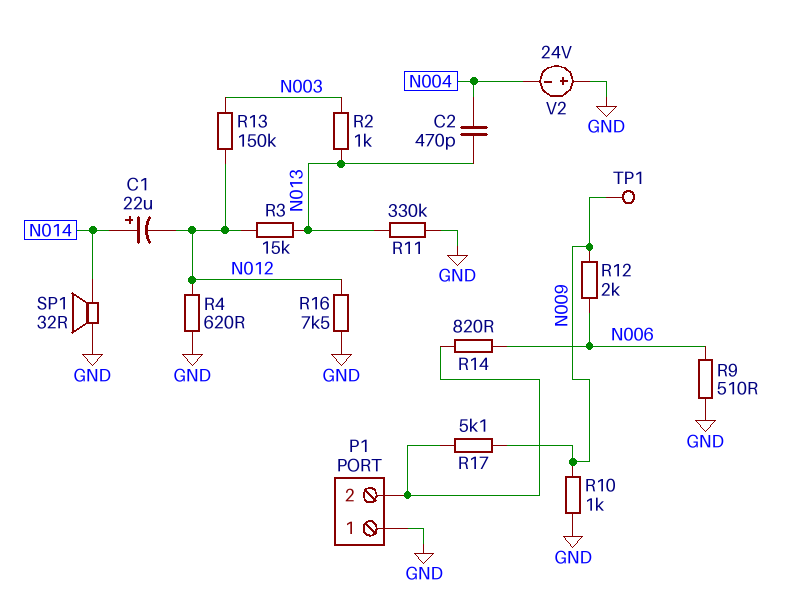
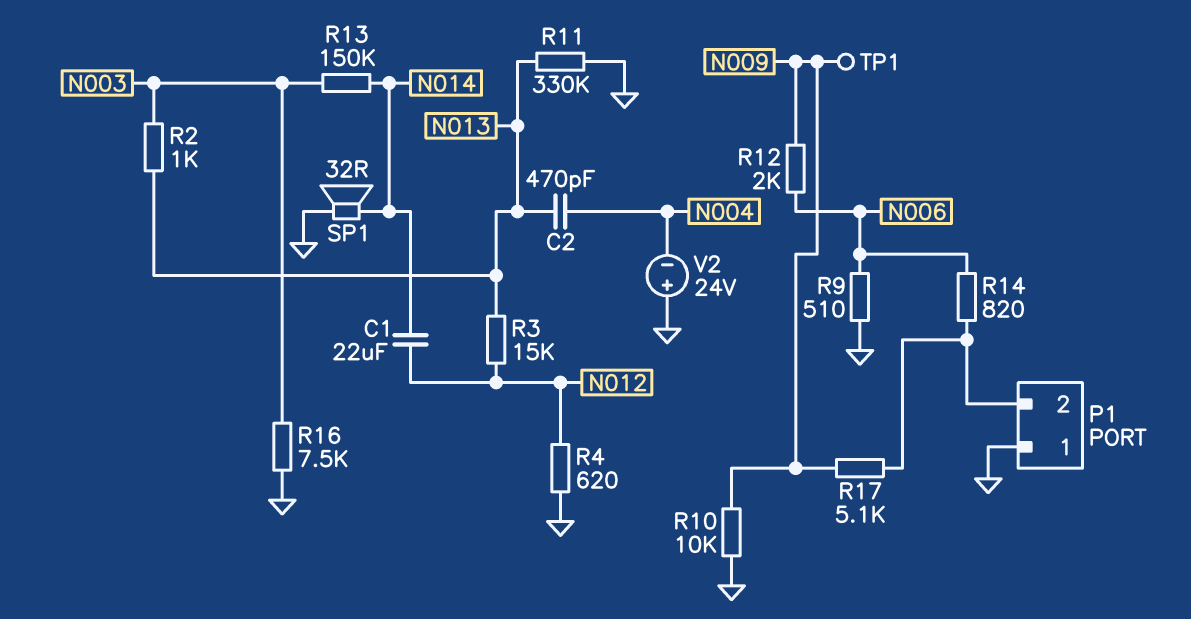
C1: 22uF (plus N014, minus N012) -> 22uF (N012, N014)
R10: 1k (GND, N009) -> 10k (GND, N009)
R13: 150k (N003, N012) -> 150k (N003, N014)
R16: 7.5k (GND, N012) -> 7.5k (GND, N003)

